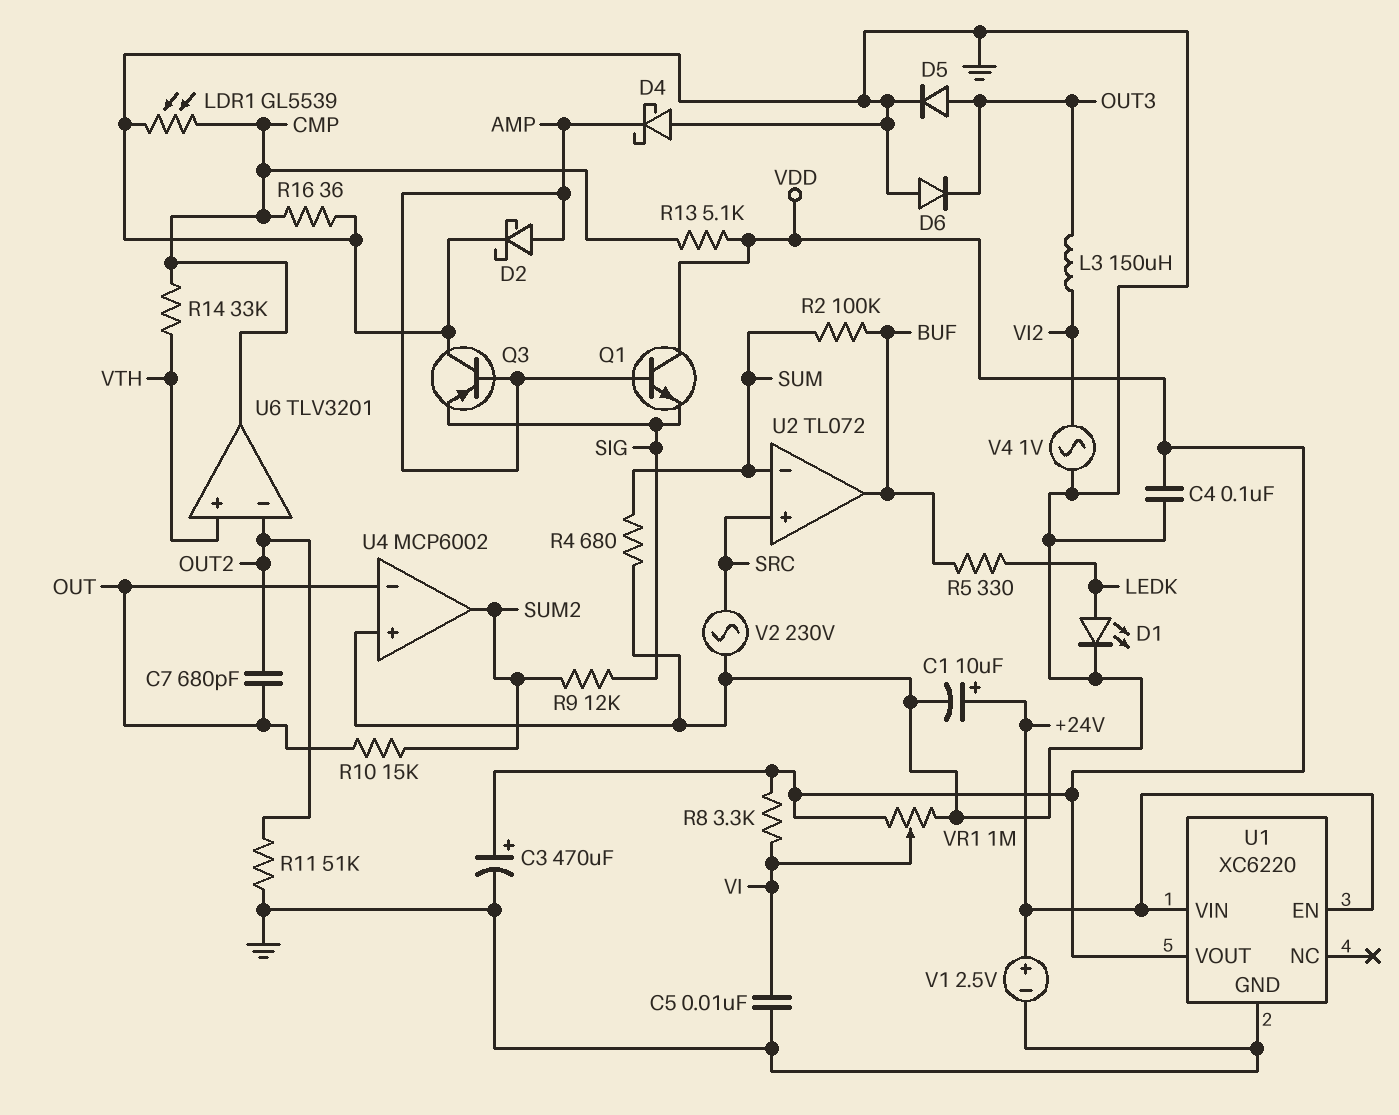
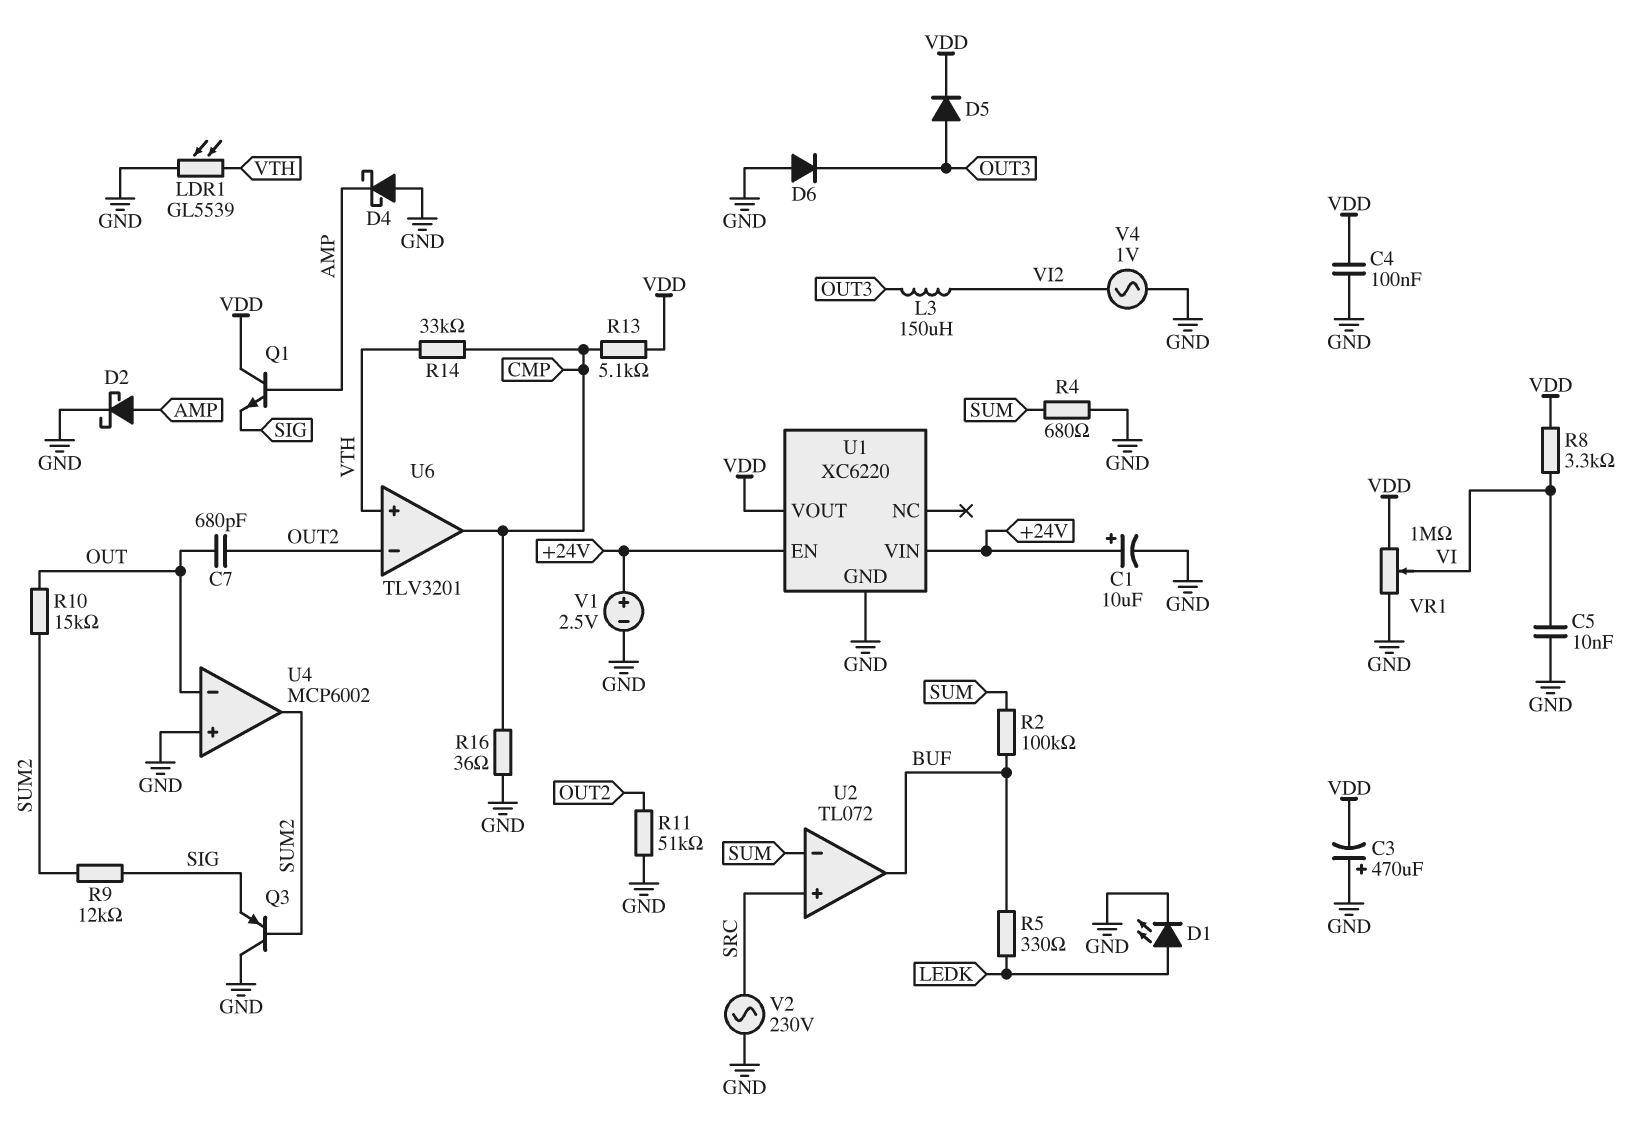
C3: 470uF (plus VDD, minus GND) -> 470uF (plus GND, minus VDD)
D5: diode (A OUT3, K GND) -> diode (A OUT3, K VDD)
LDR1: GL5539 (CMP, GND) -> GL5539 (GND, VTH)
Q3: PNP (B AMP, C GND, E SIG) -> PNP (B SUM2, C GND, E SIG)

